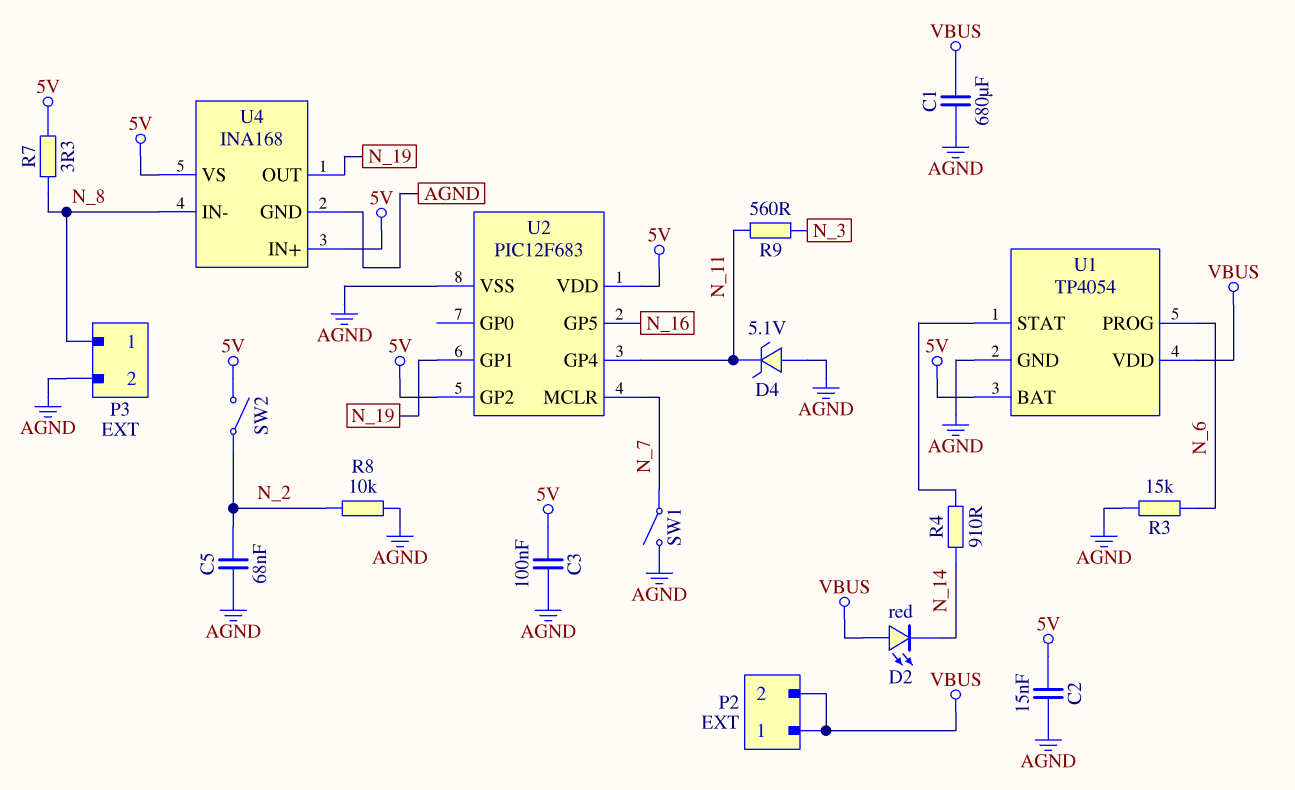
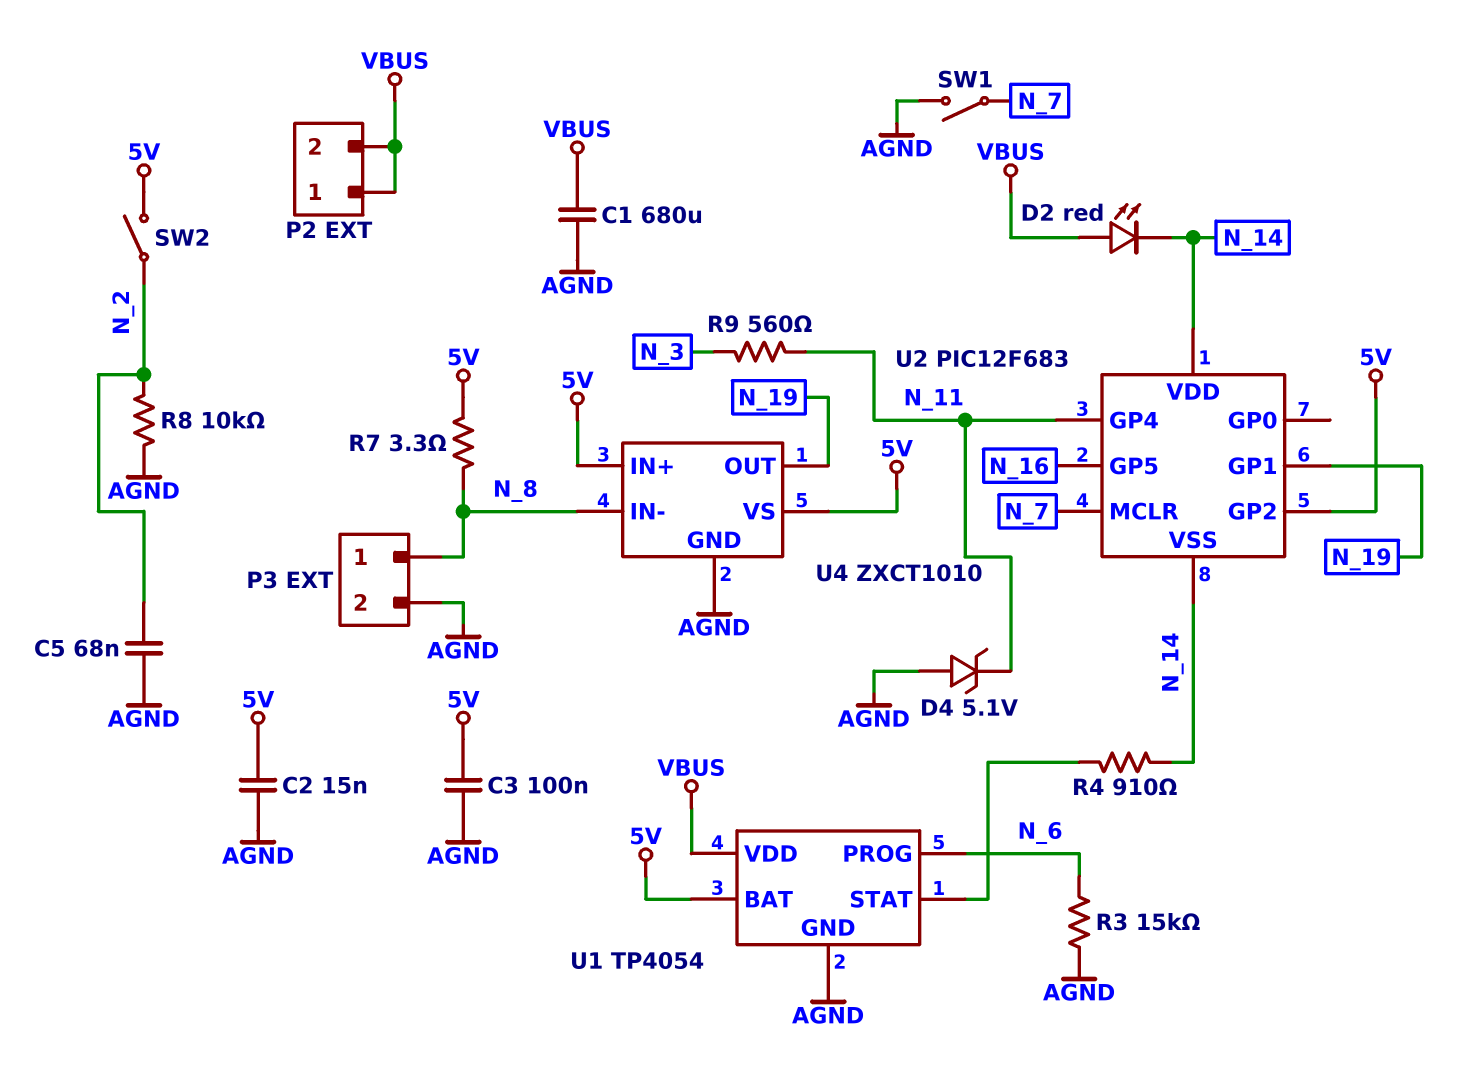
U2 pin VDD: 5V -> N_14
U2 pin VSS: AGND -> N_14
U4: INA168 -> ZXCT1010

